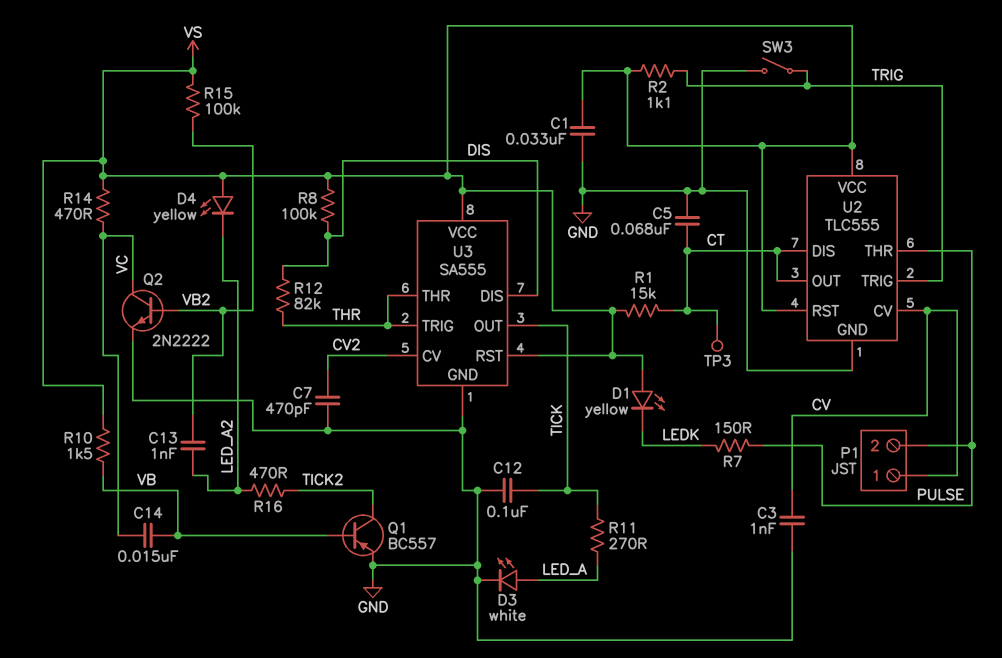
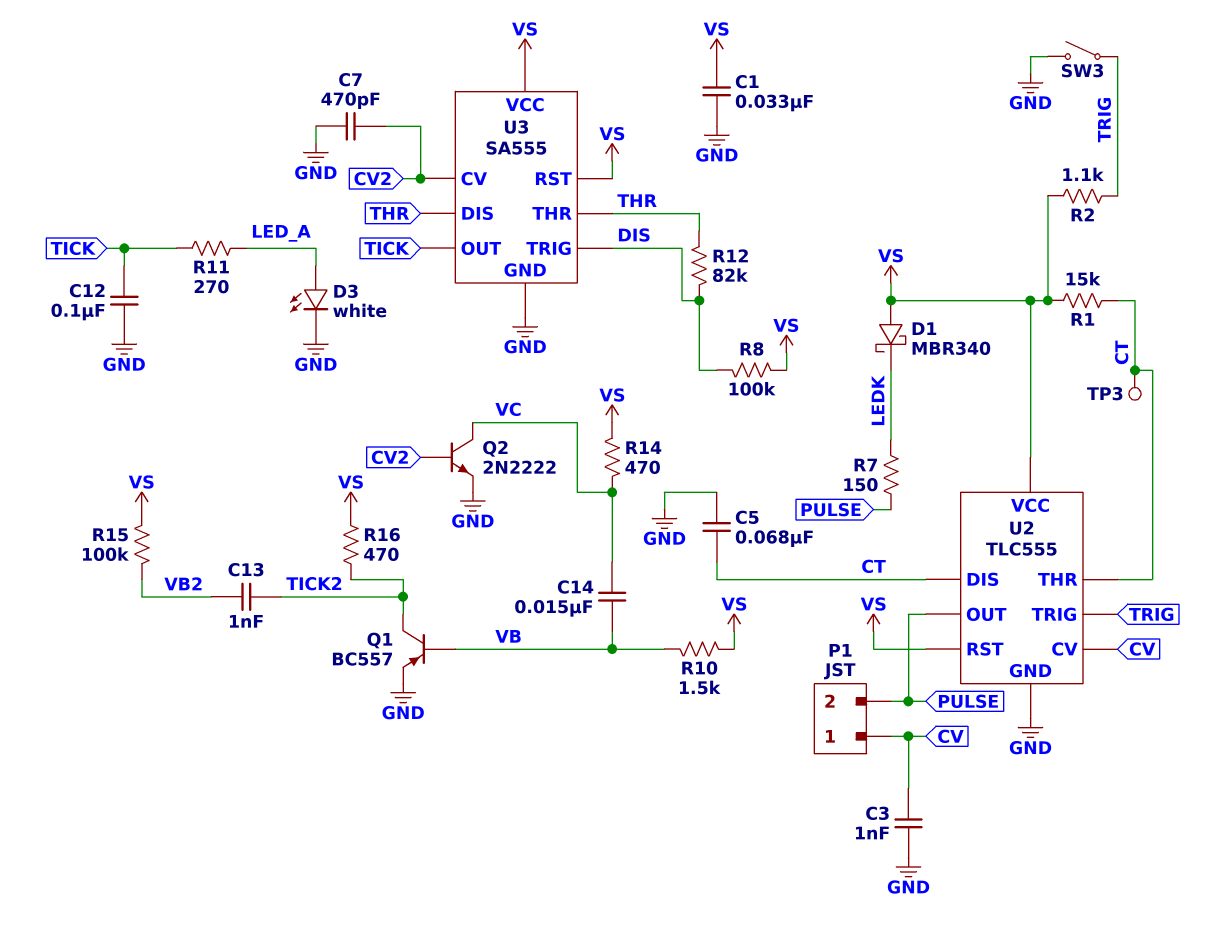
C13: 1nF (LED_A2, VB2) -> 1nF (TICK2, VB2)
D1: LED yellow (A VS, K LEDK) -> schottky MBR340 (A VS, K LEDK)
D4: LED yellow (A VS, K LED_A2) -> none
Q2: NPN 2N2222 (B VB2, C VC, E GND) -> NPN 2N2222 (B CV2, C VC, E GND)
R16: 470 (LED_A2, TICK2) -> 470 (TICK2, VS)
U2 pin OUT: CT -> PULSE
U2 pin THR: PULSE -> CT
U3 pin DIS: DIS -> THR
U3 pin TRIG: THR -> DIS

